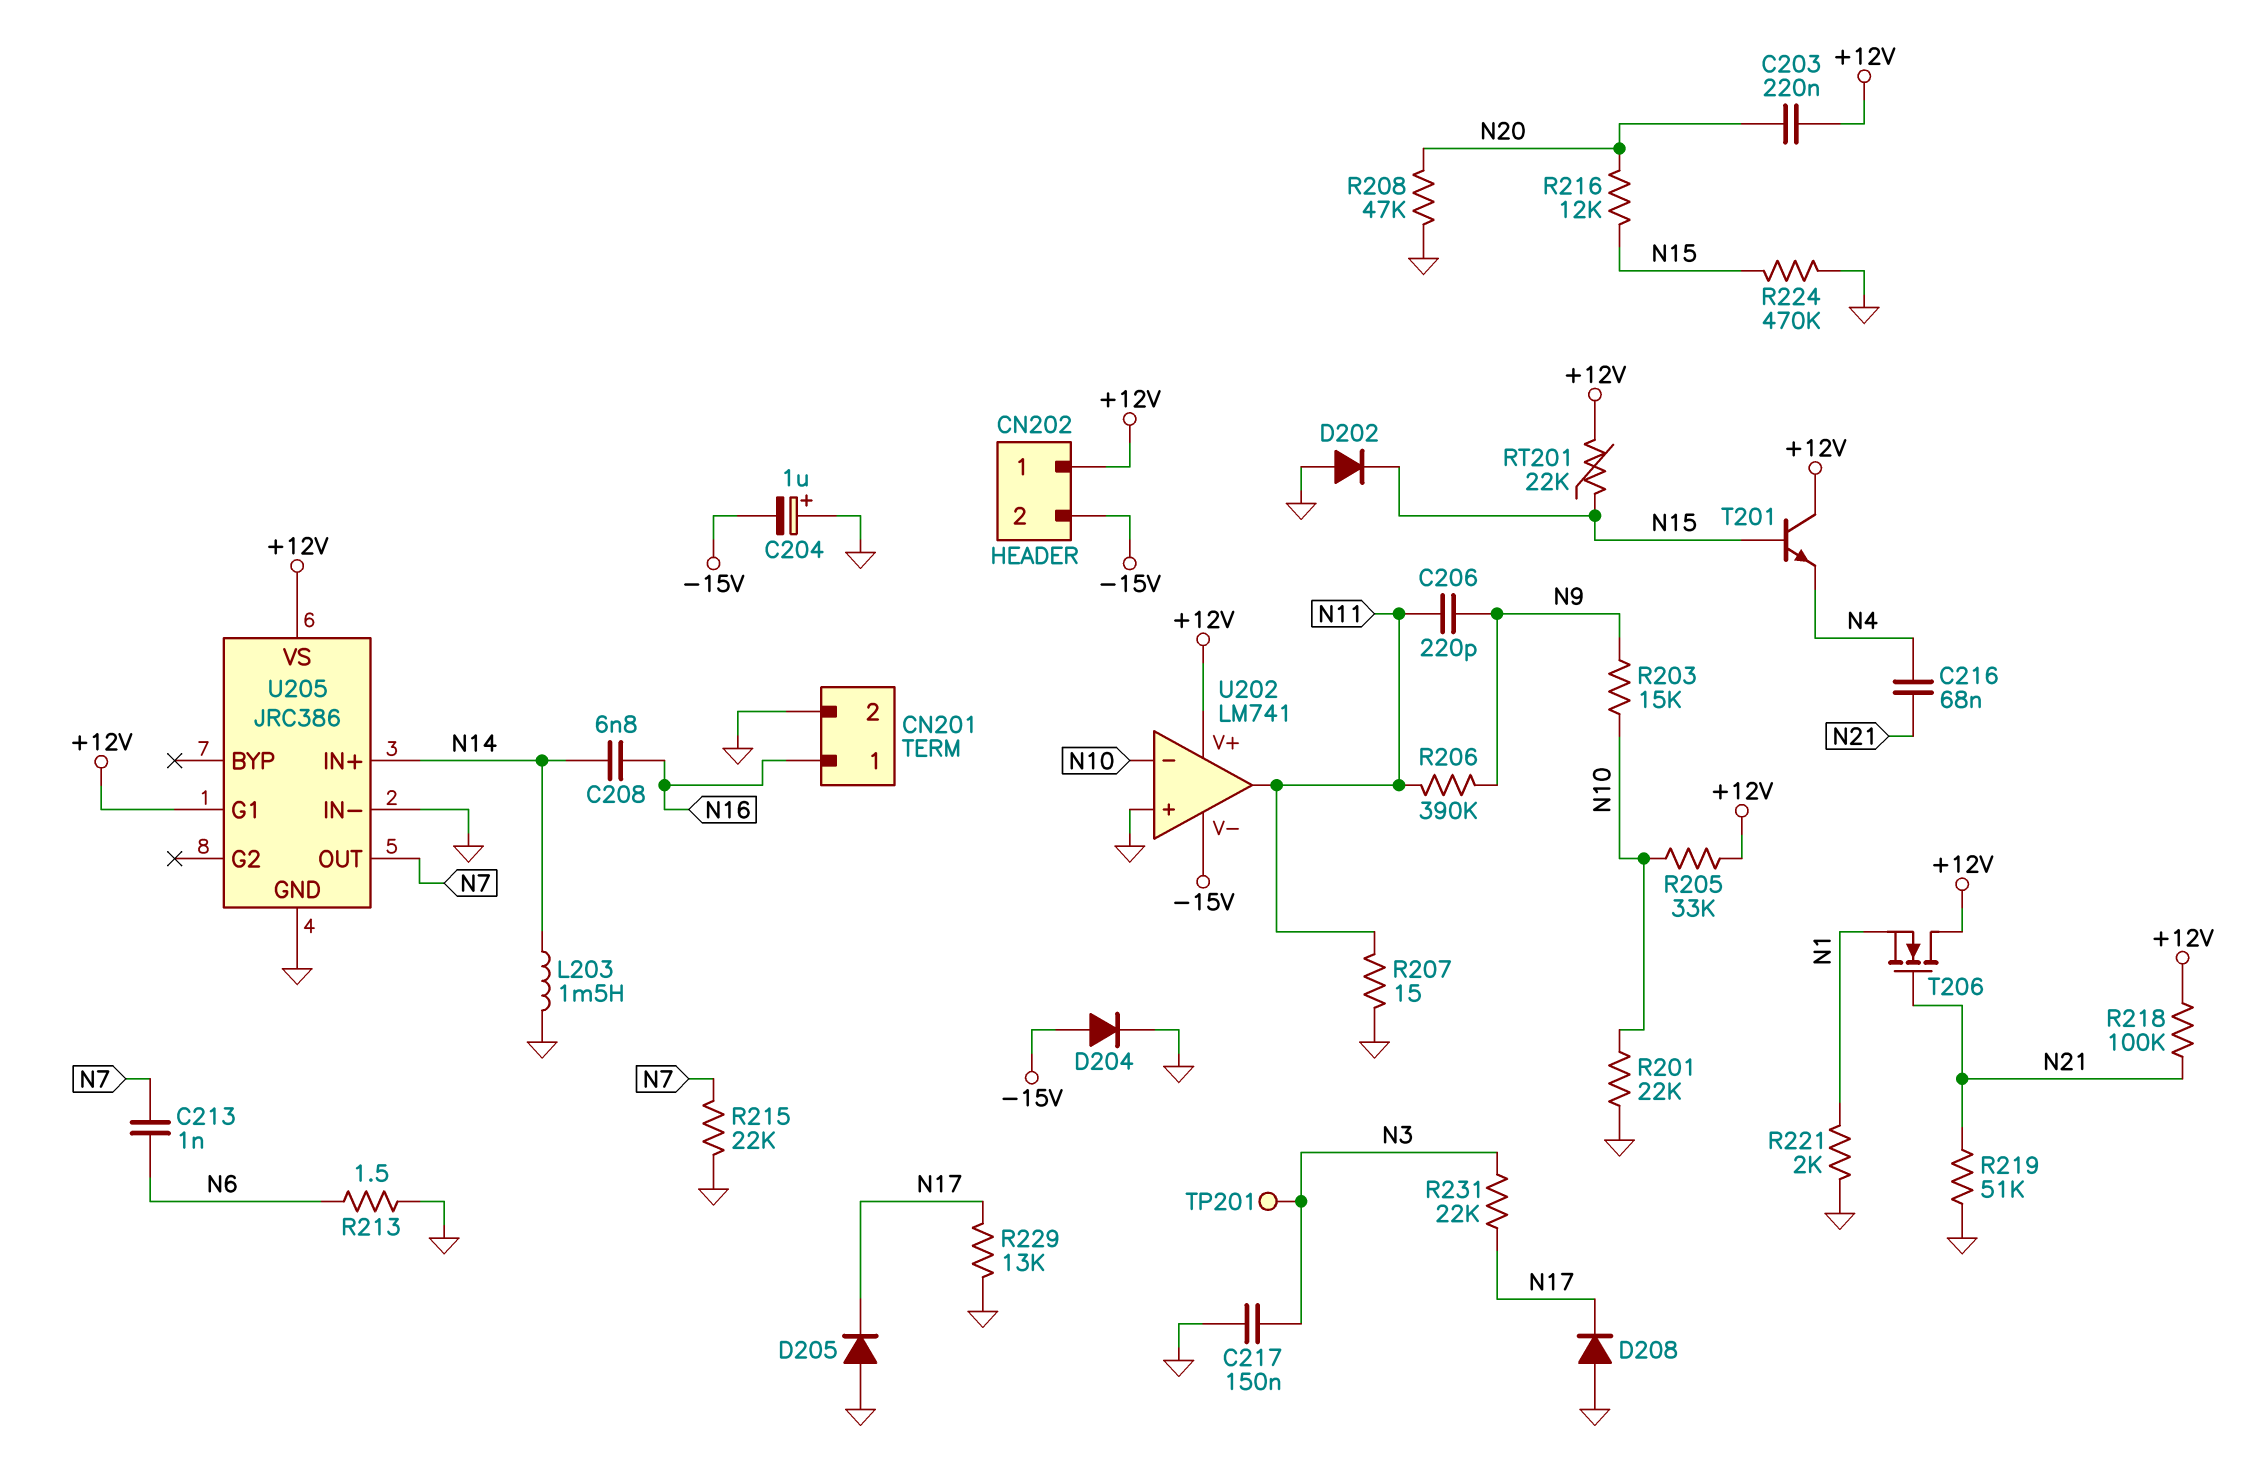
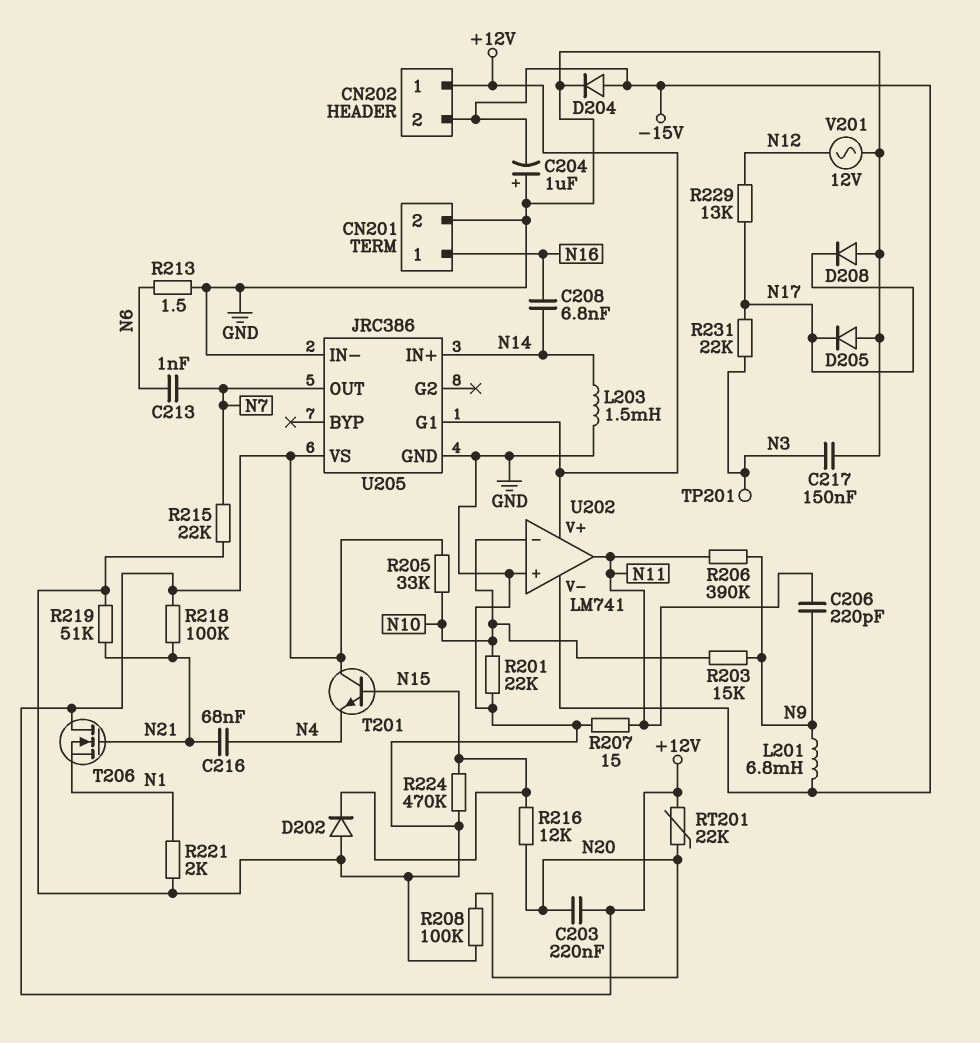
L201: none -> 6.8mH (-15V, N9)
R208: 47k (GND, N20) -> 100k (GND, N20)
R229: 13k (GND, N17) -> 13k (N12, N17)
RT201: 22k (+12V, N15) -> 22k (+12V, N20)
V201: none -> AC 12V (GND, N12)

